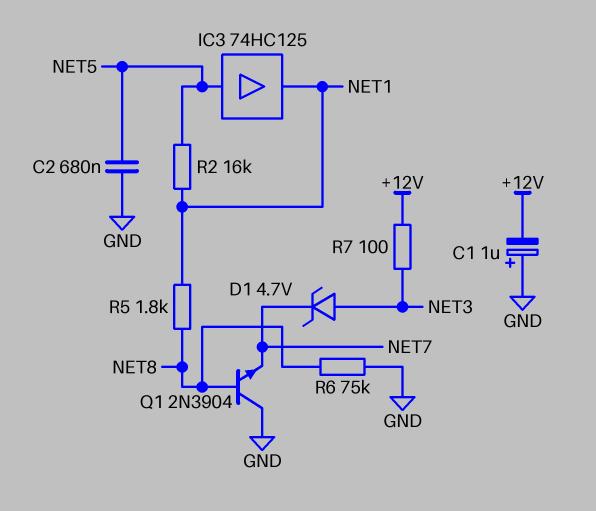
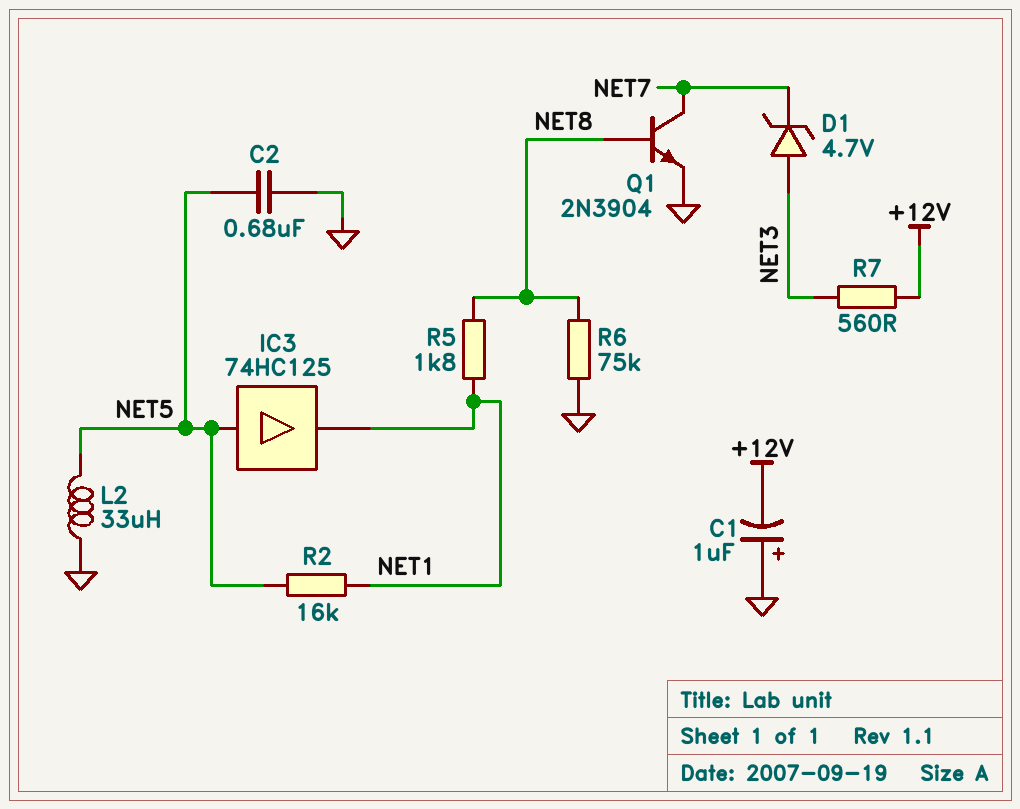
L2: none -> 33uH (GND, NET5)
Q1: NPN 2N3904 (B NET8, C GND, E NET7) -> NPN 2N3904 (B NET8, C NET7, E GND)
R7: 100 (+12V, NET3) -> 560 (+12V, NET3)

